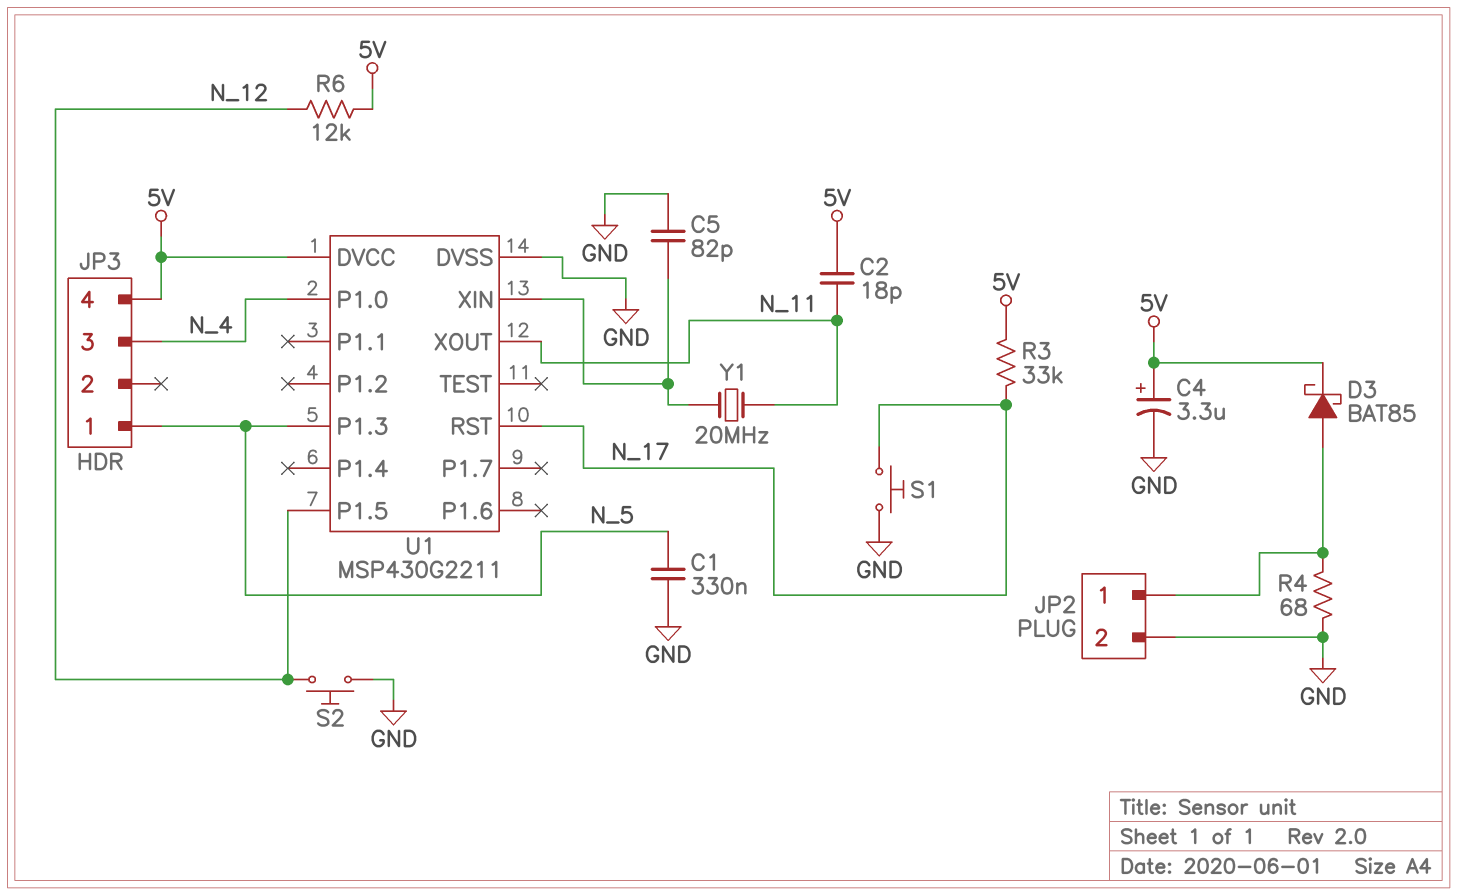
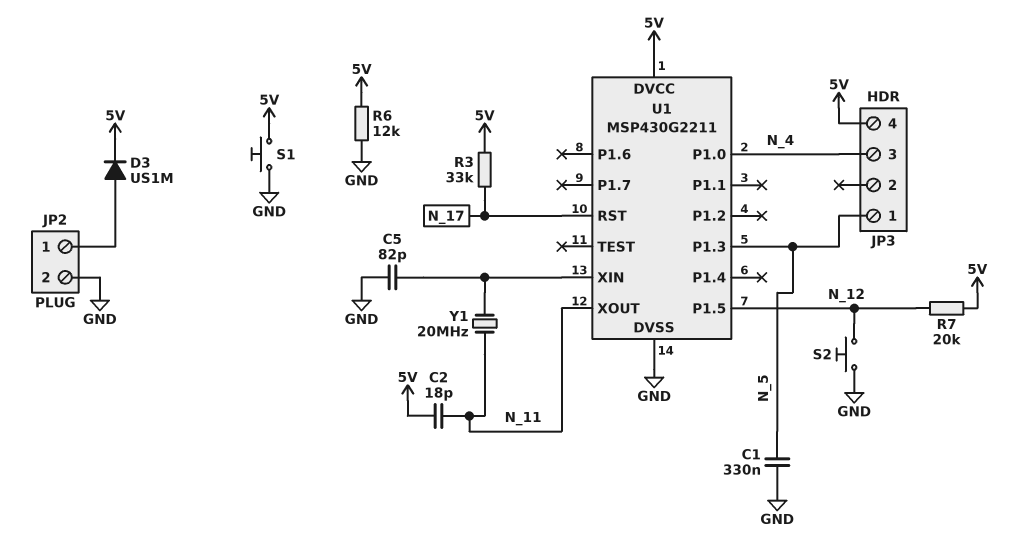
C4: 3.3uF (plus 5V, minus GND) -> none
D3: schottky BAT85 (A JP2/1, K 5V) -> diode US1M (A JP2/1, K 5V)
R4: 68 (GND, JP2/1) -> none
R6: 12k (5V, N_12) -> 12k (5V, GND)
R7: none -> 20k (5V, N_12)
S1: button (GND, N_17) -> button (5V, GND)

